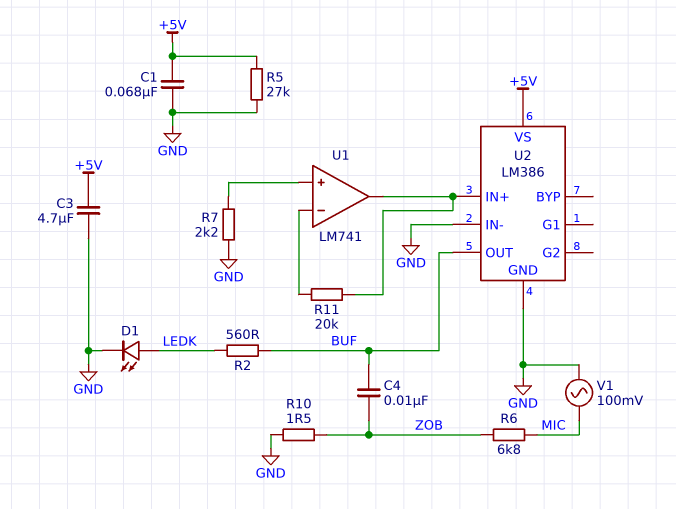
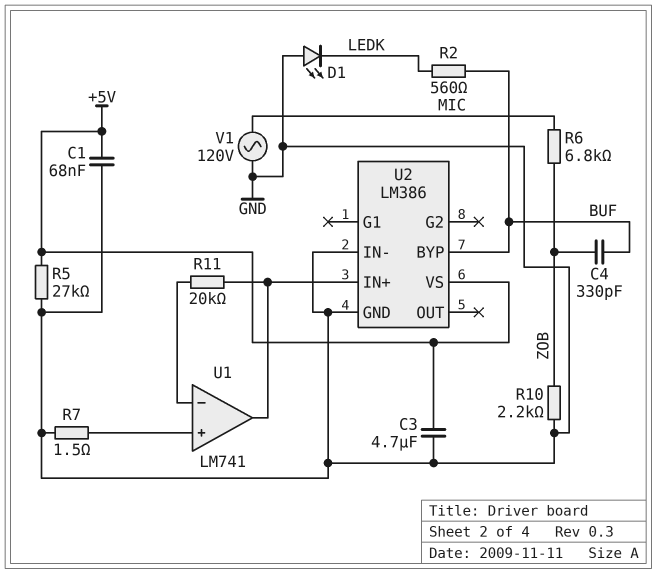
C4: 10nF (BUF, ZOB) -> 330pF (BUF, ZOB)
D1: LED (A LEDK, K GND) -> LED (A GND, K LEDK)
R7: 2.2k (GND, U1/in+) -> 1.5 (GND, U1/in+)
R10: 1.5 (GND, ZOB) -> 2.2k (GND, ZOB)
U2 pin BYP: none -> BUF
U2 pin OUT: BUF -> none
V1: AC 100mV (GND, MIC) -> AC 120V (GND, MIC)

